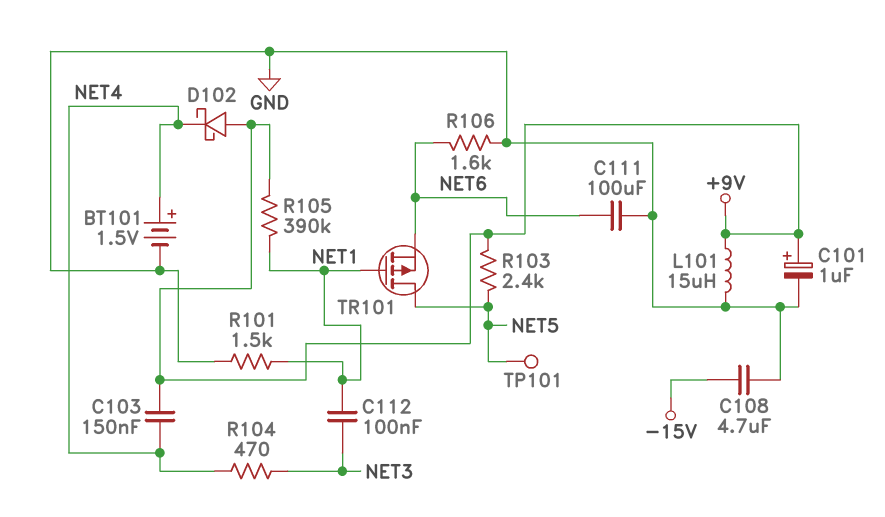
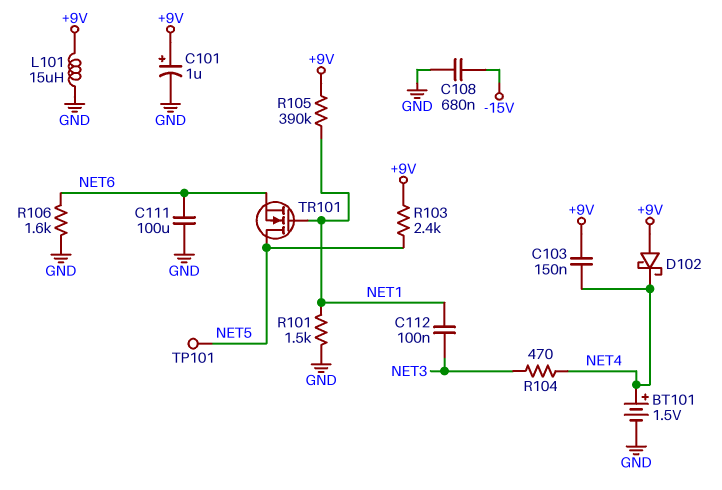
C108: 4.7uF (-15V, GND) -> 680nF (-15V, GND)
TR101: PMOS (G NET1, D NET5, S NET6) -> NMOS (G NET1, D NET5, S NET6)

